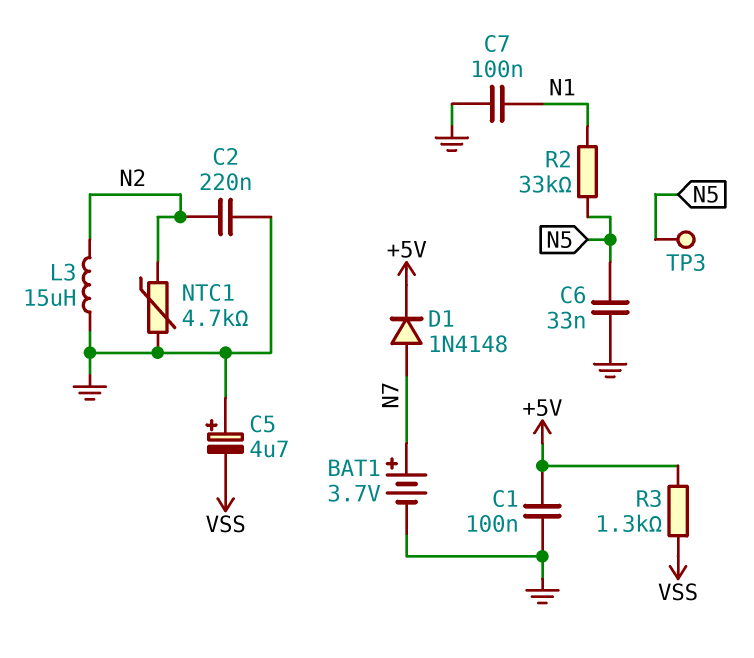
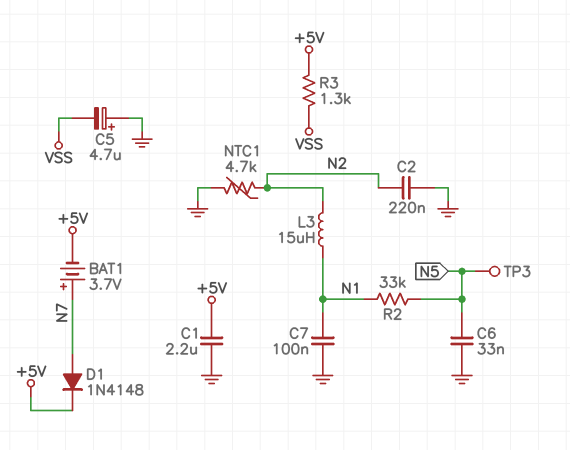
BAT1: 3.7V (plus N7, minus GND) -> 3.7V (plus N7, minus +5V)
C1: 100nF (+5V, GND) -> 2.2uF (+5V, GND)
L3: 15uH (GND, N2) -> 15uH (N1, N2)

